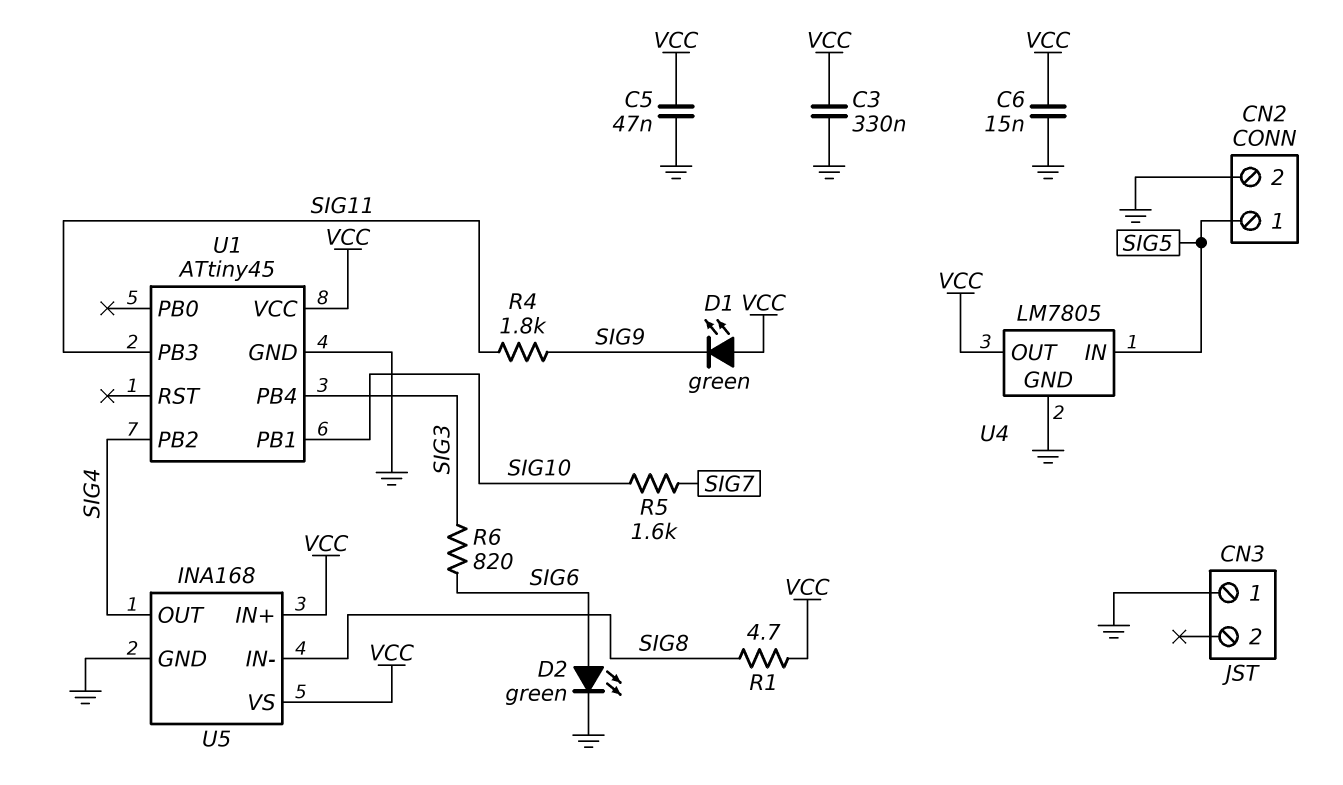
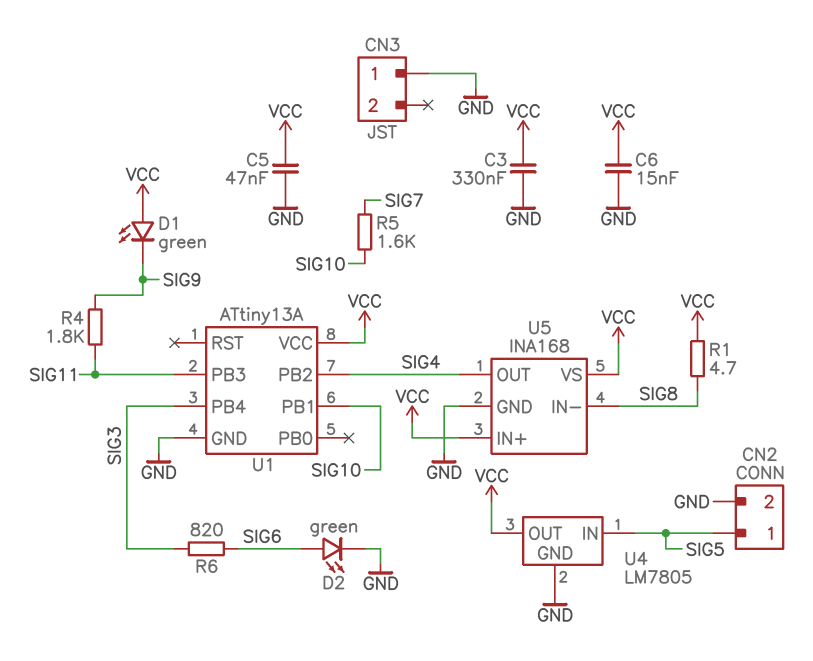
U1: ATtiny45 -> ATtiny13A

